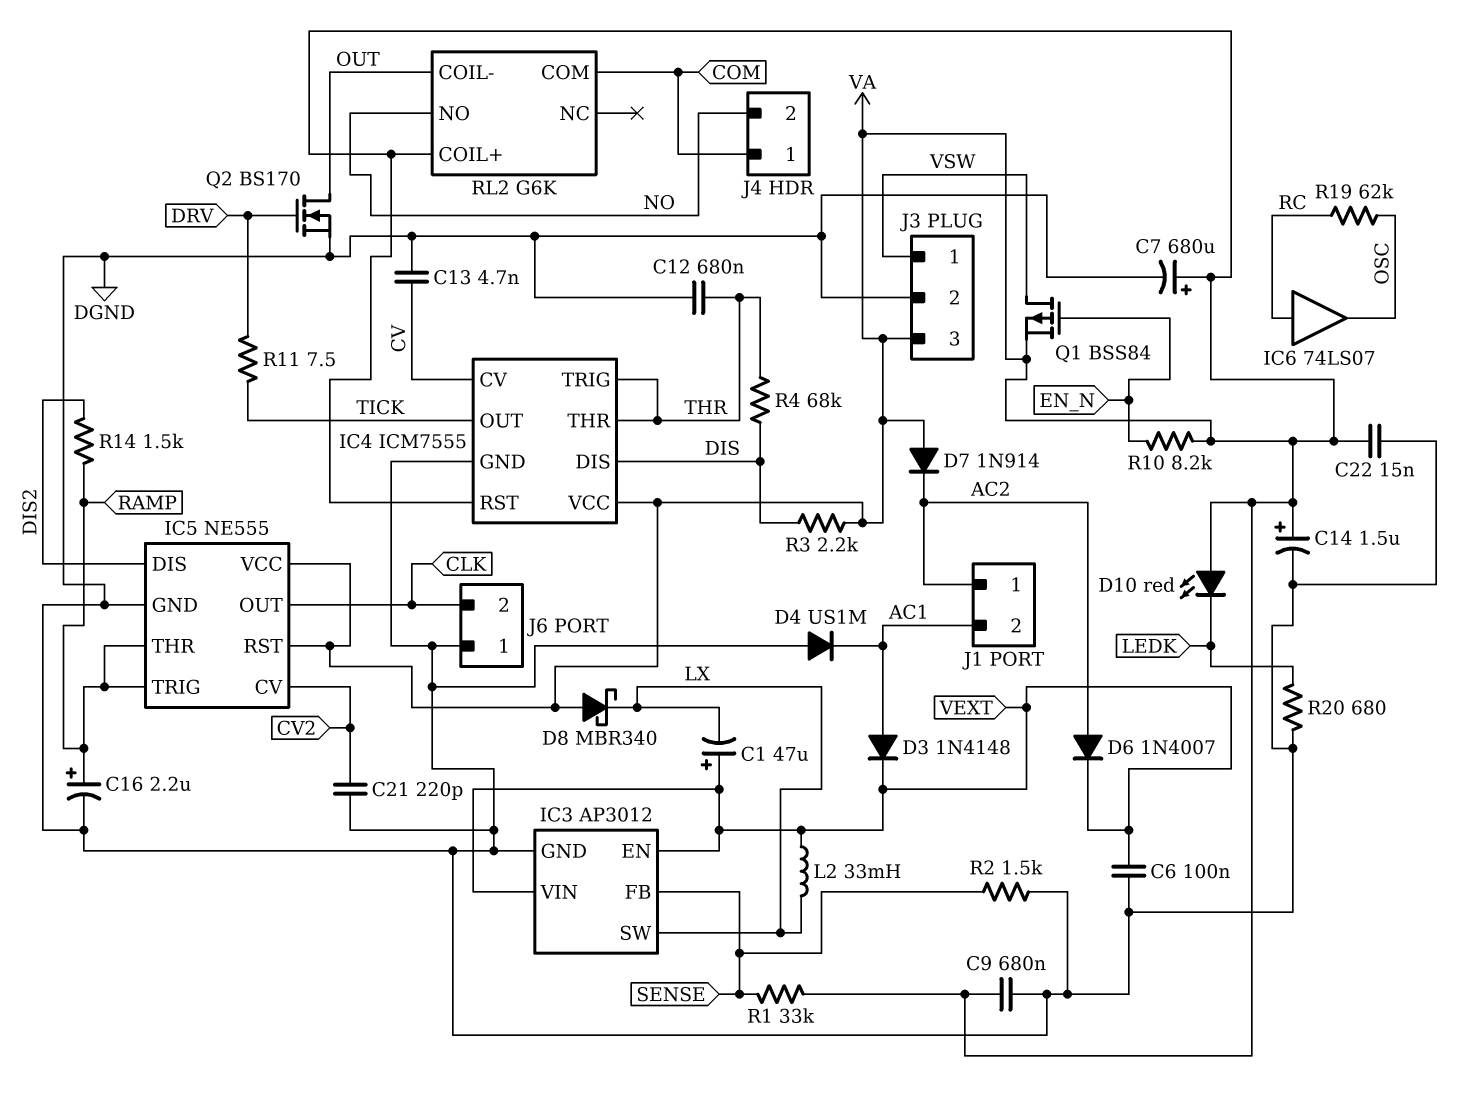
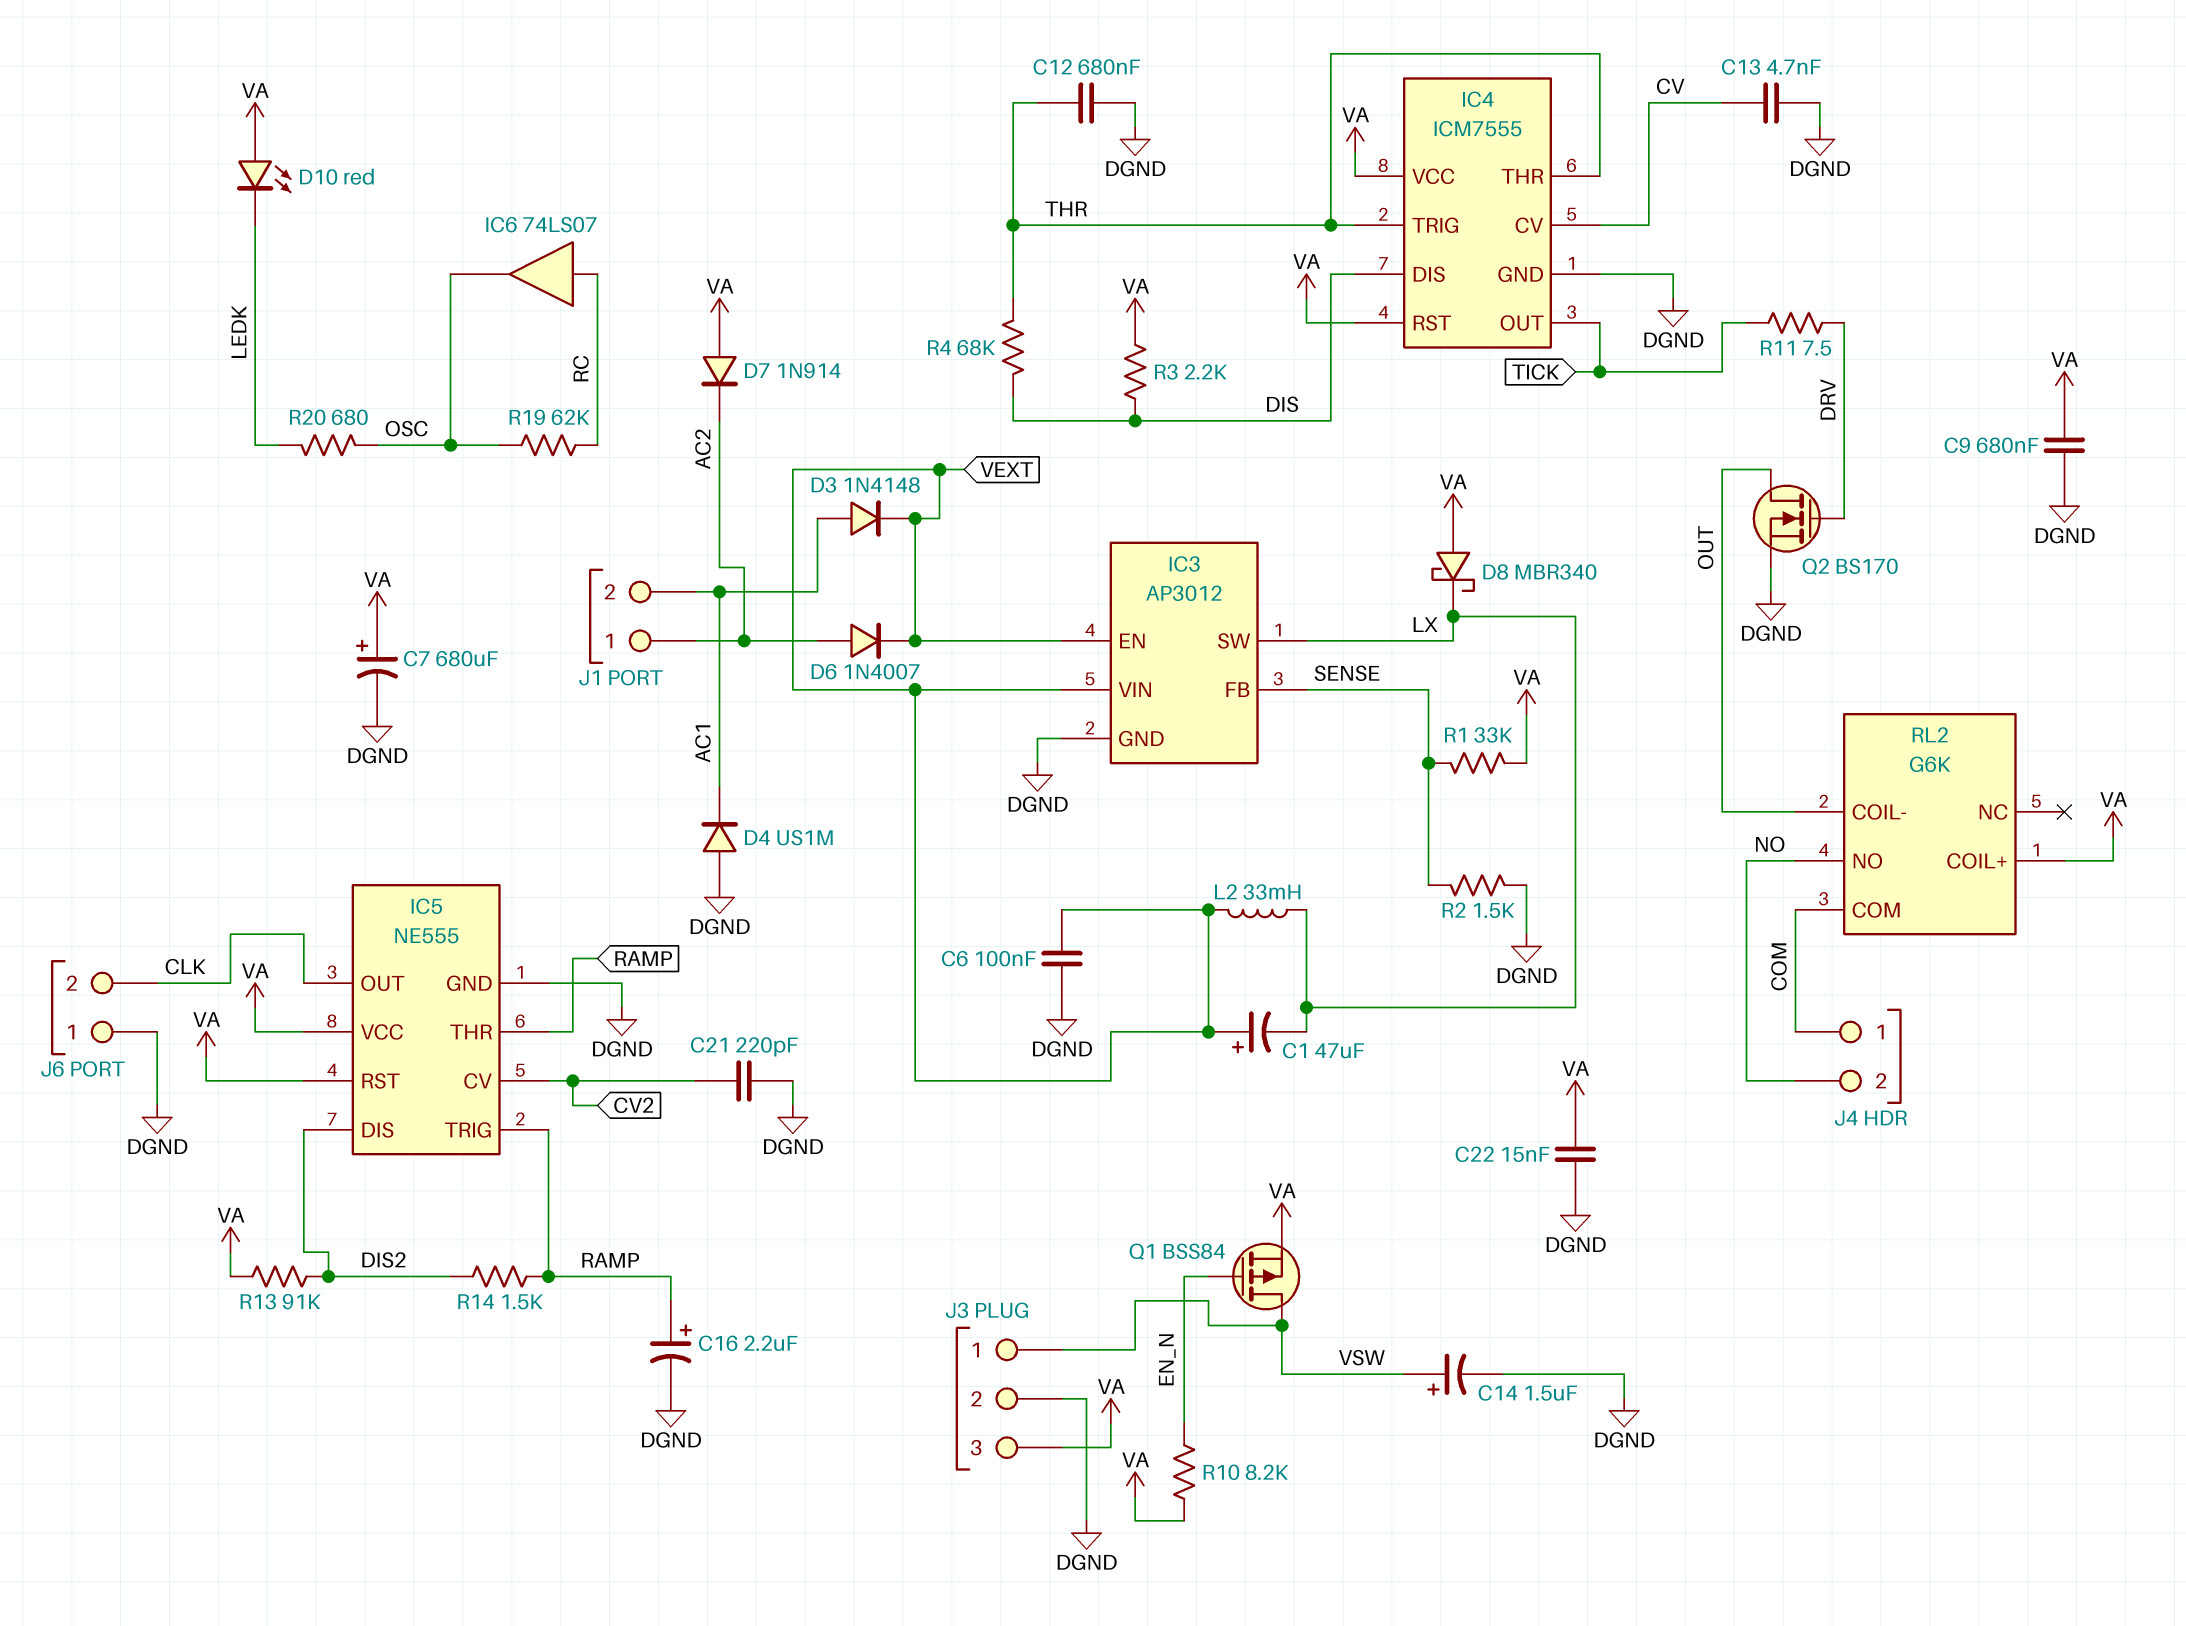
C14: 1.5uF (plus VA, minus DGND) -> 1.5uF (plus VSW, minus DGND)
R13: none -> 91k (DIS2, VA)
R20: 680 (DGND, LEDK) -> 680 (LEDK, OSC)

